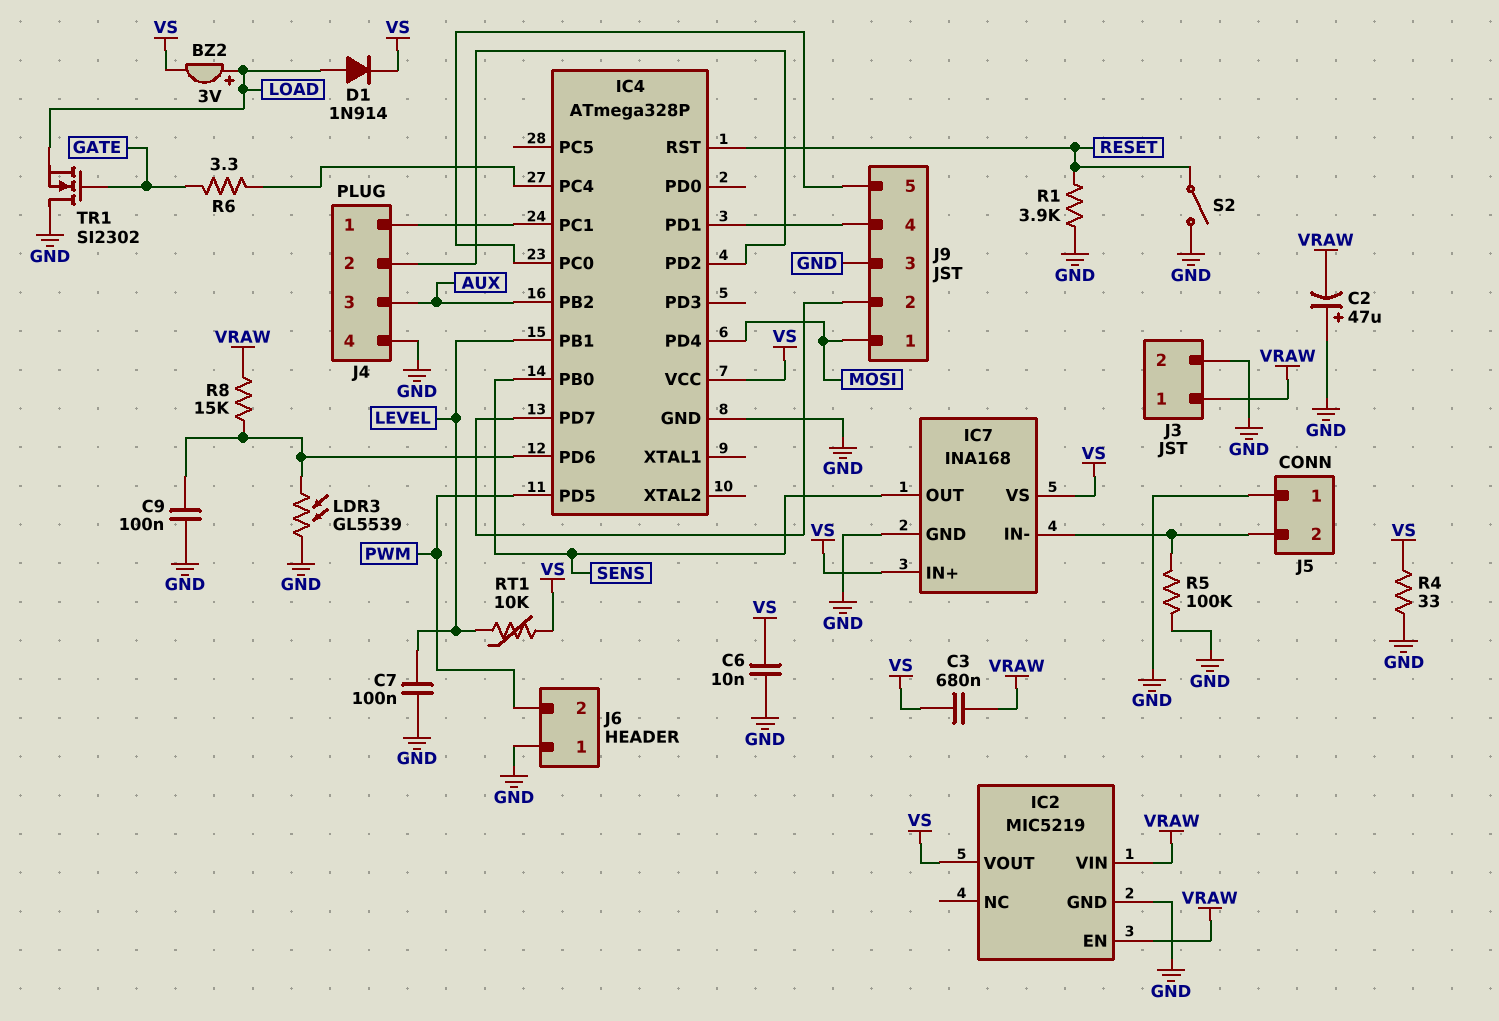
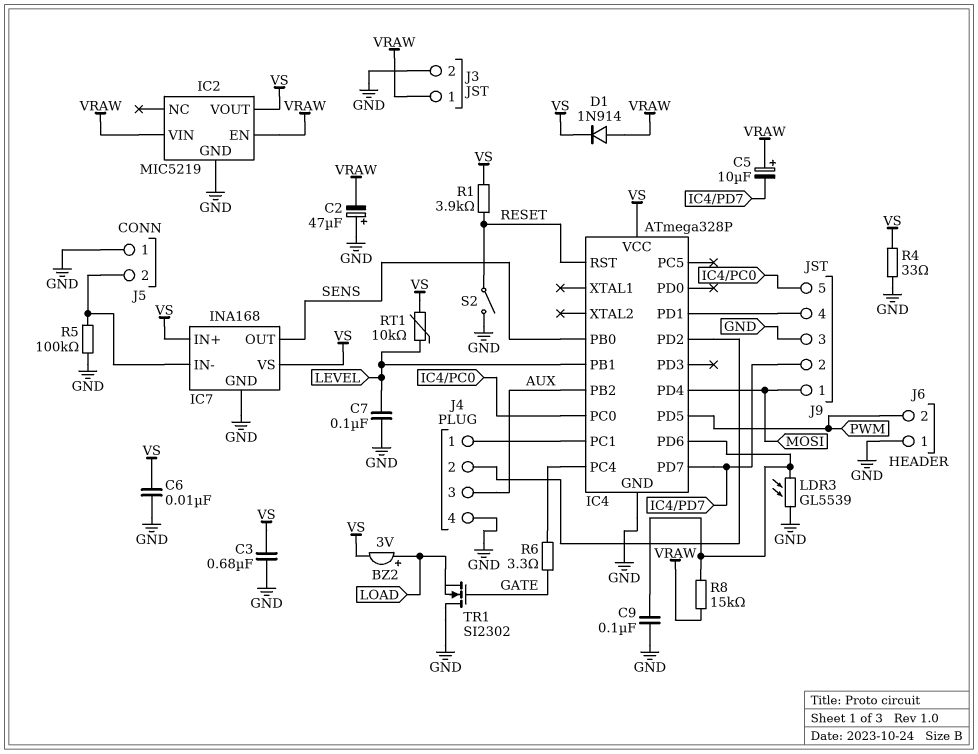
C3: 680nF (VRAW, VS) -> 680nF (GND, VS)
C5: none -> 10uF (plus VRAW, minus IC4/PD7)
D1: diode 1N914 (A LOAD, K VS) -> diode 1N914 (A VRAW, K VS)
R1: 3.9k (GND, RESET) -> 3.9k (RESET, VS)

